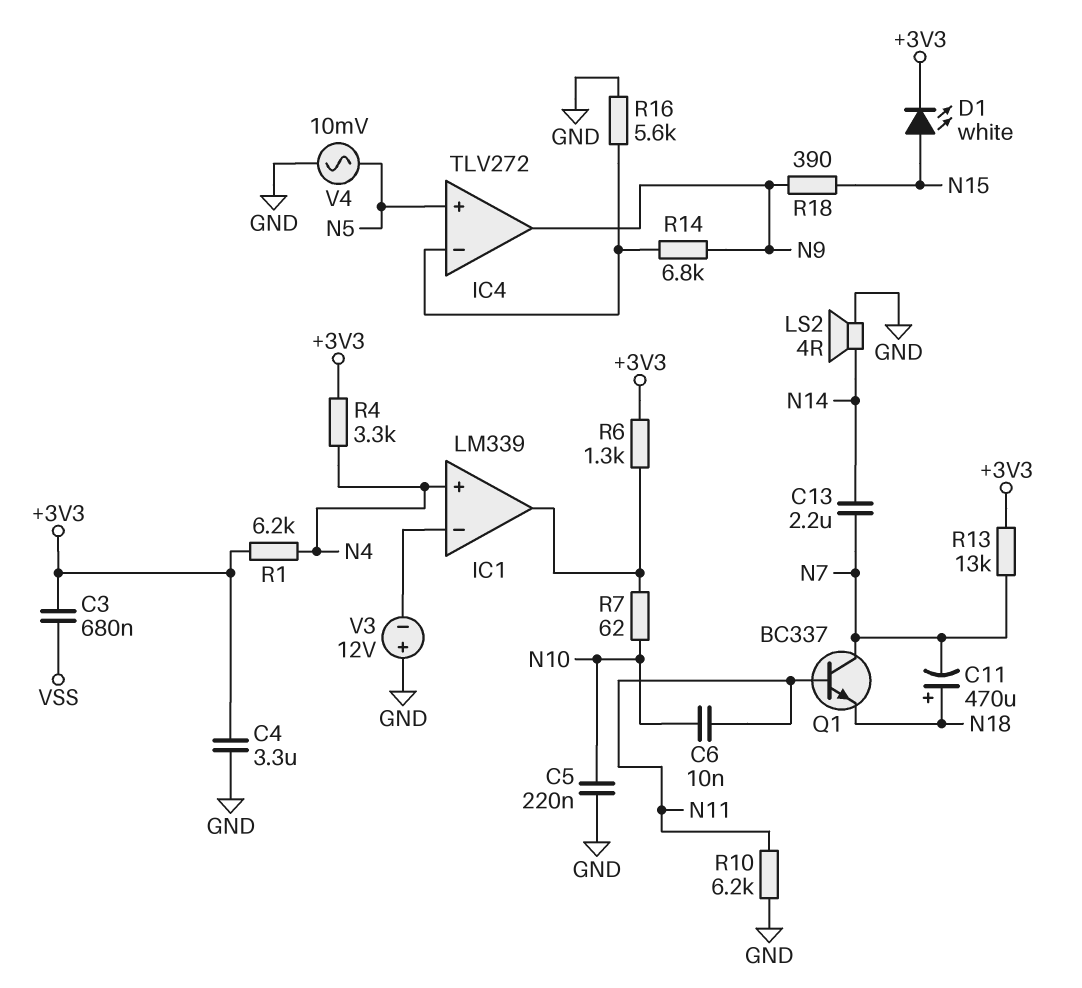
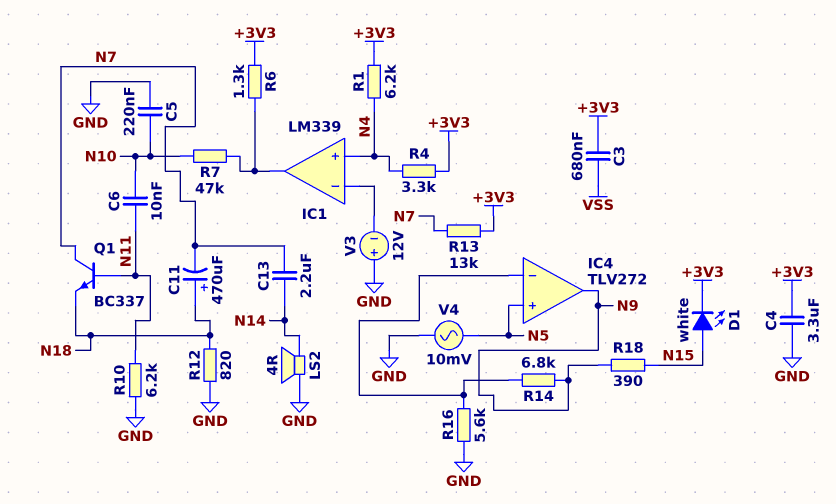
R7: 62 (IC1/out, N10) -> 47k (IC1/out, N10)
R12: none -> 820 (GND, N18)

